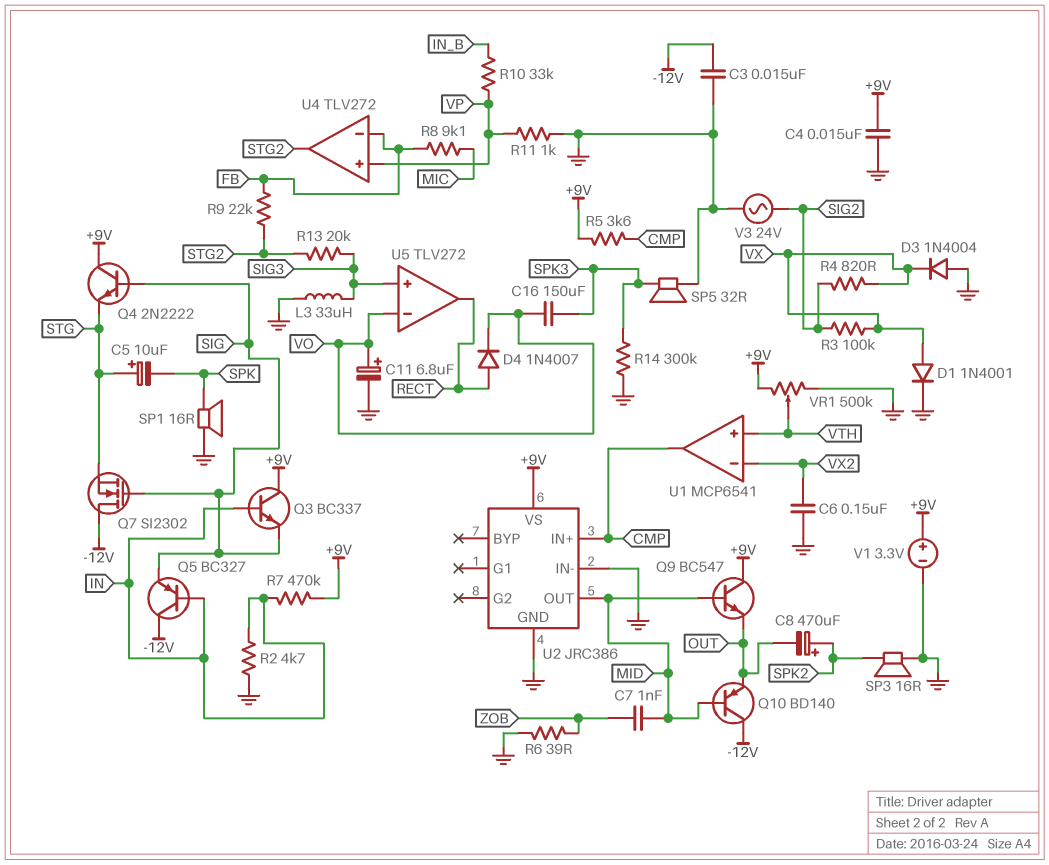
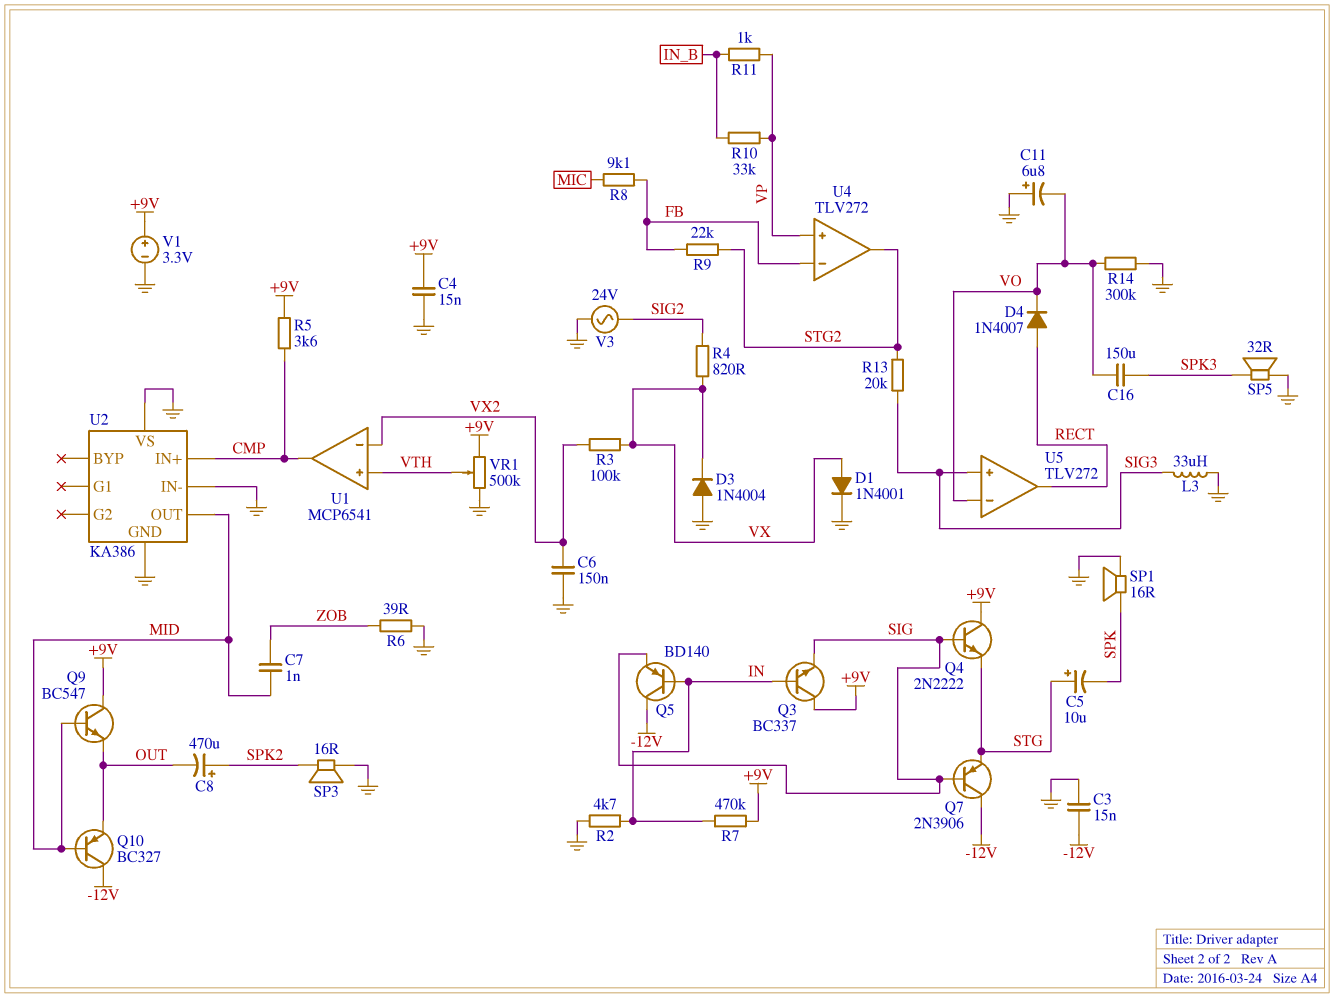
C11: 6.8uF (plus VO, minus GND) -> 6.8uF (plus GND, minus VO)
Q5: PNP BC327 (B IN, C -12V, E SIG) -> PNP BD140 (B IN, C -12V, E SIG)
Q7: NMOS SI2302 (G SIG, D -12V, S STG) -> PNP 2N3906 (B SIG, C -12V, E STG)
Q10: PNP BD140 (B MID, C -12V, E OUT) -> PNP BC327 (B MID, C -12V, E OUT)
R3: 100k (SIG2, VX) -> 100k (VX, VX2)
R11: 1k (GND, VP) -> 1k (IN_B, VP)
R14: 300k (GND, SPK3) -> 300k (GND, VO)
U2: JRC386 -> KA386
U2 pin VS: +9V -> GND

